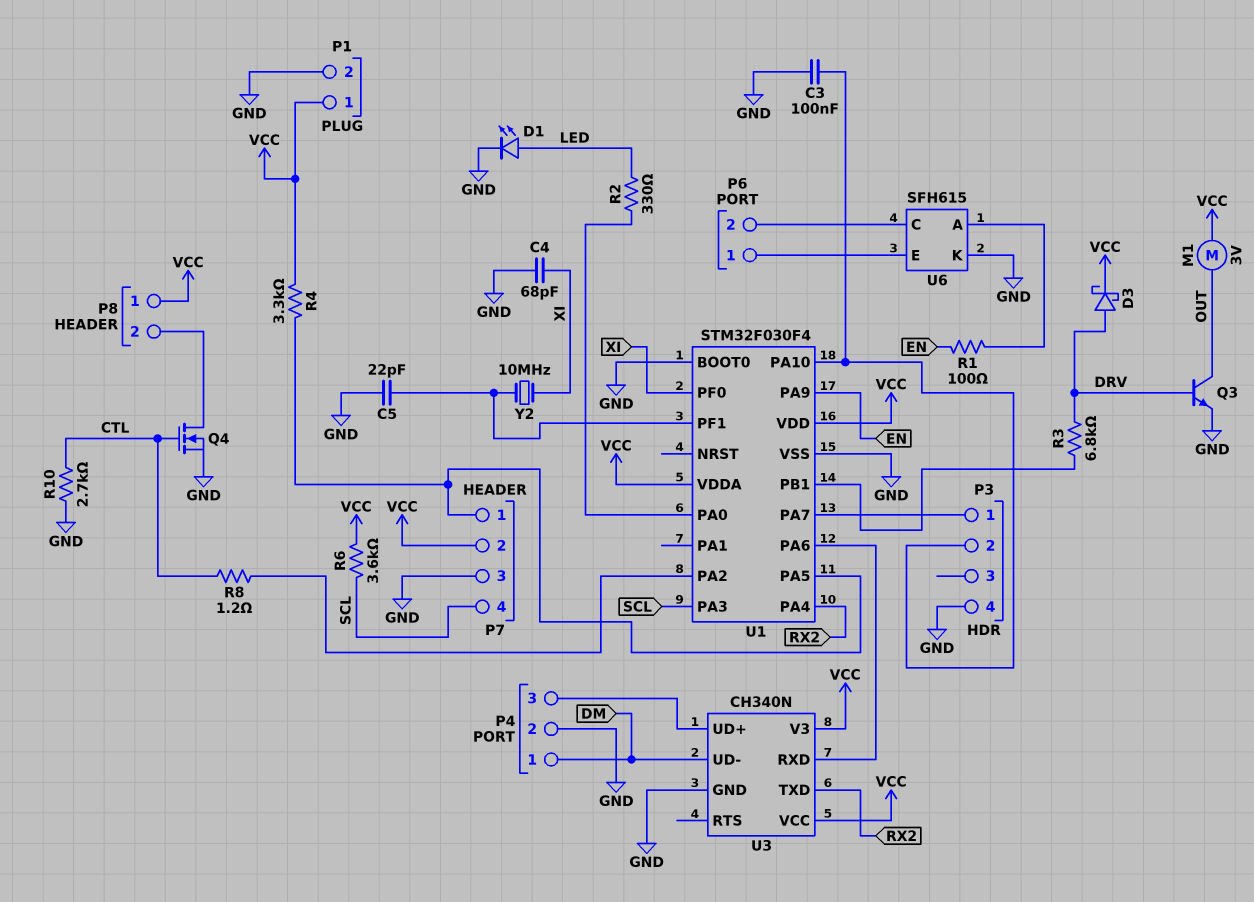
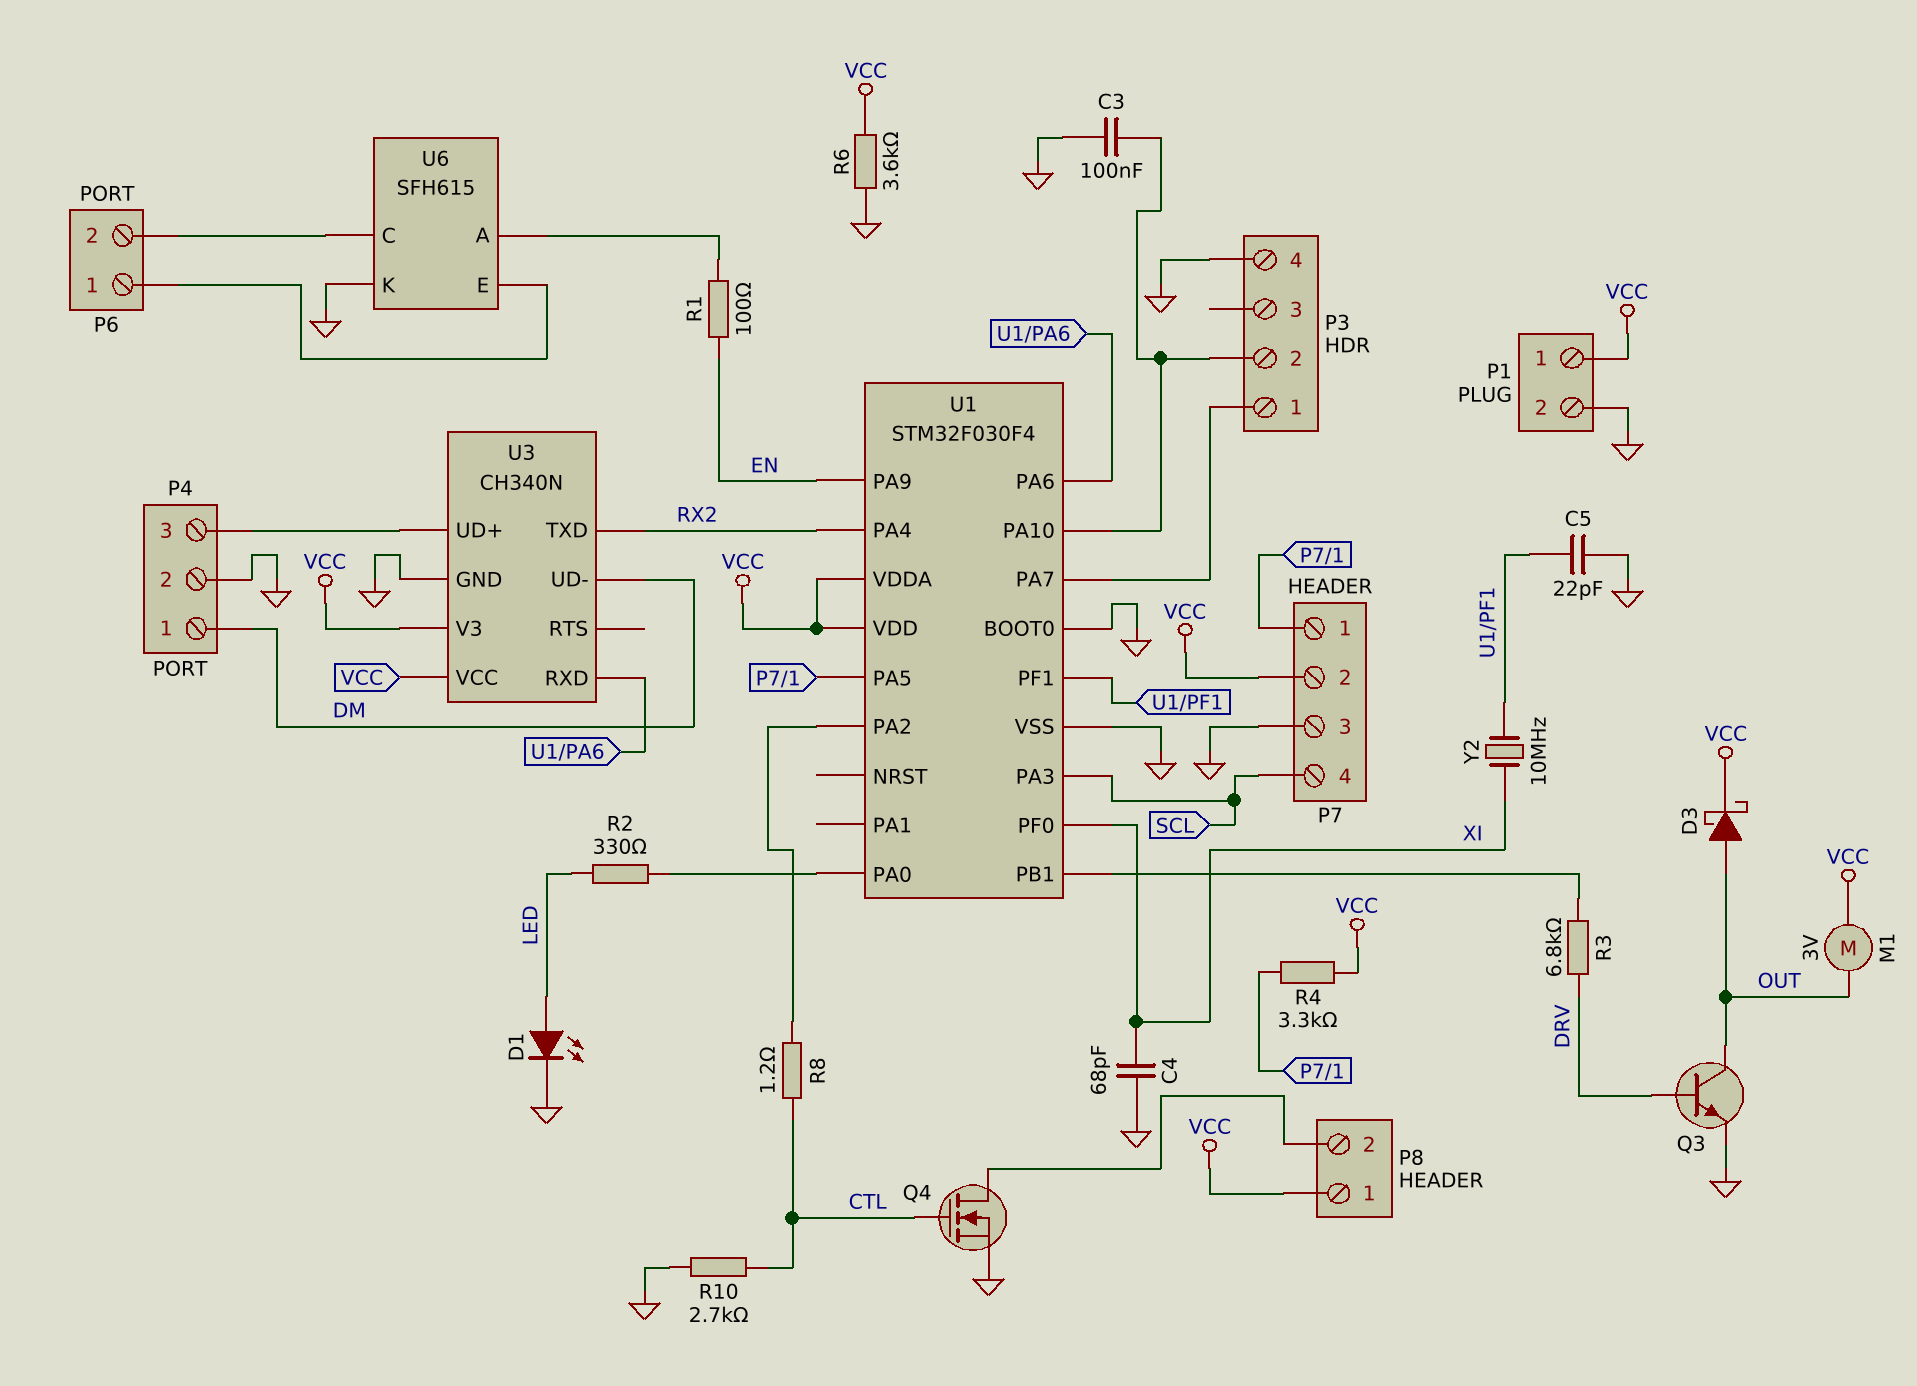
D3: schottky (A DRV, K VCC) -> schottky (A OUT, K VCC)
R6: 3.6k (SCL, VCC) -> 3.6k (GND, VCC)

